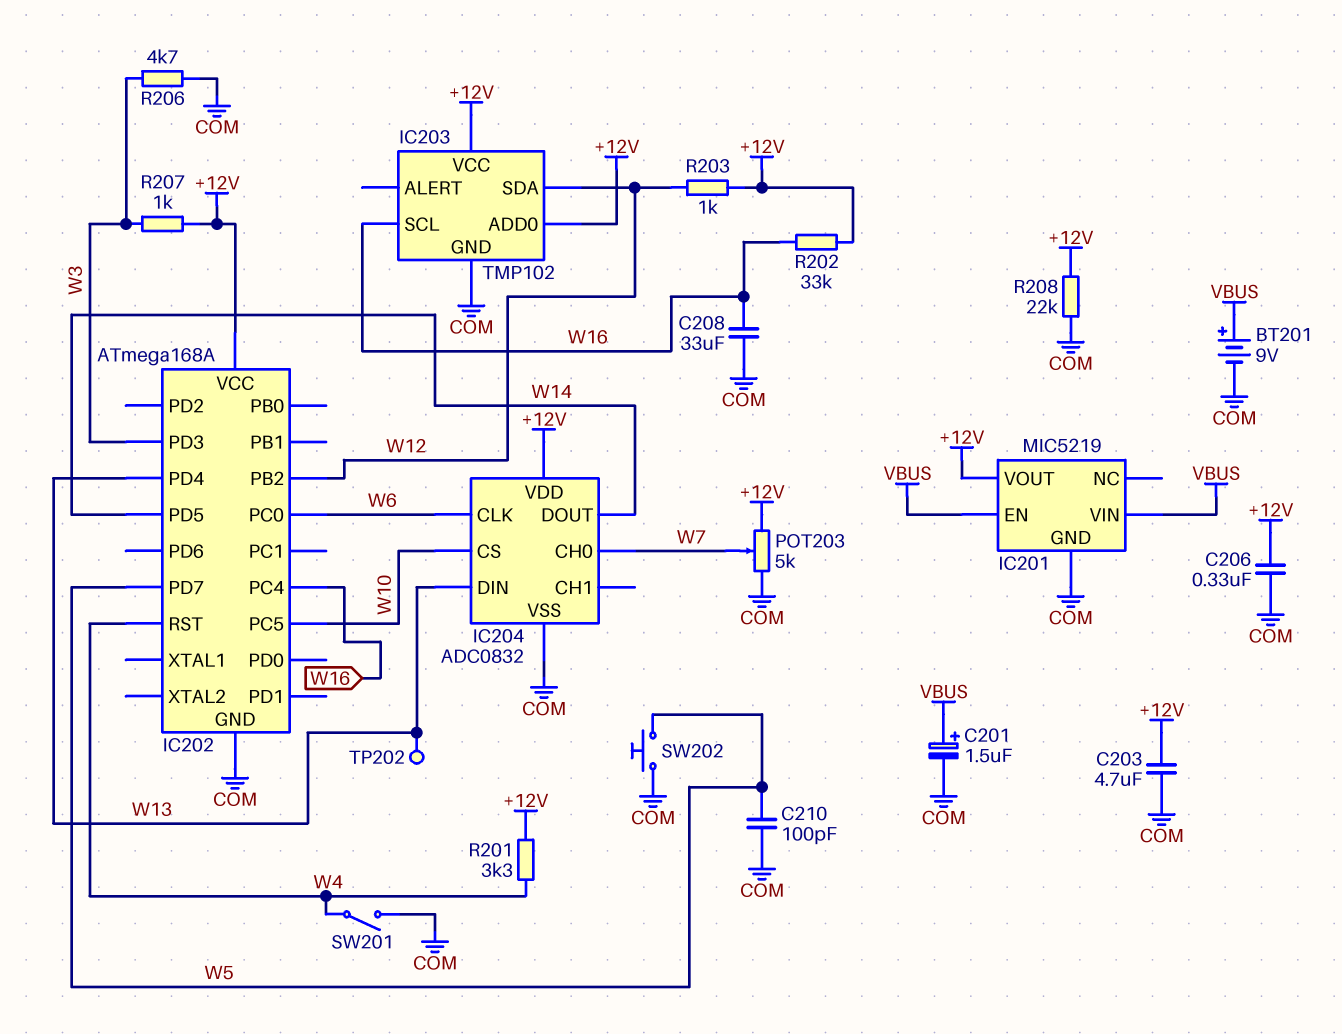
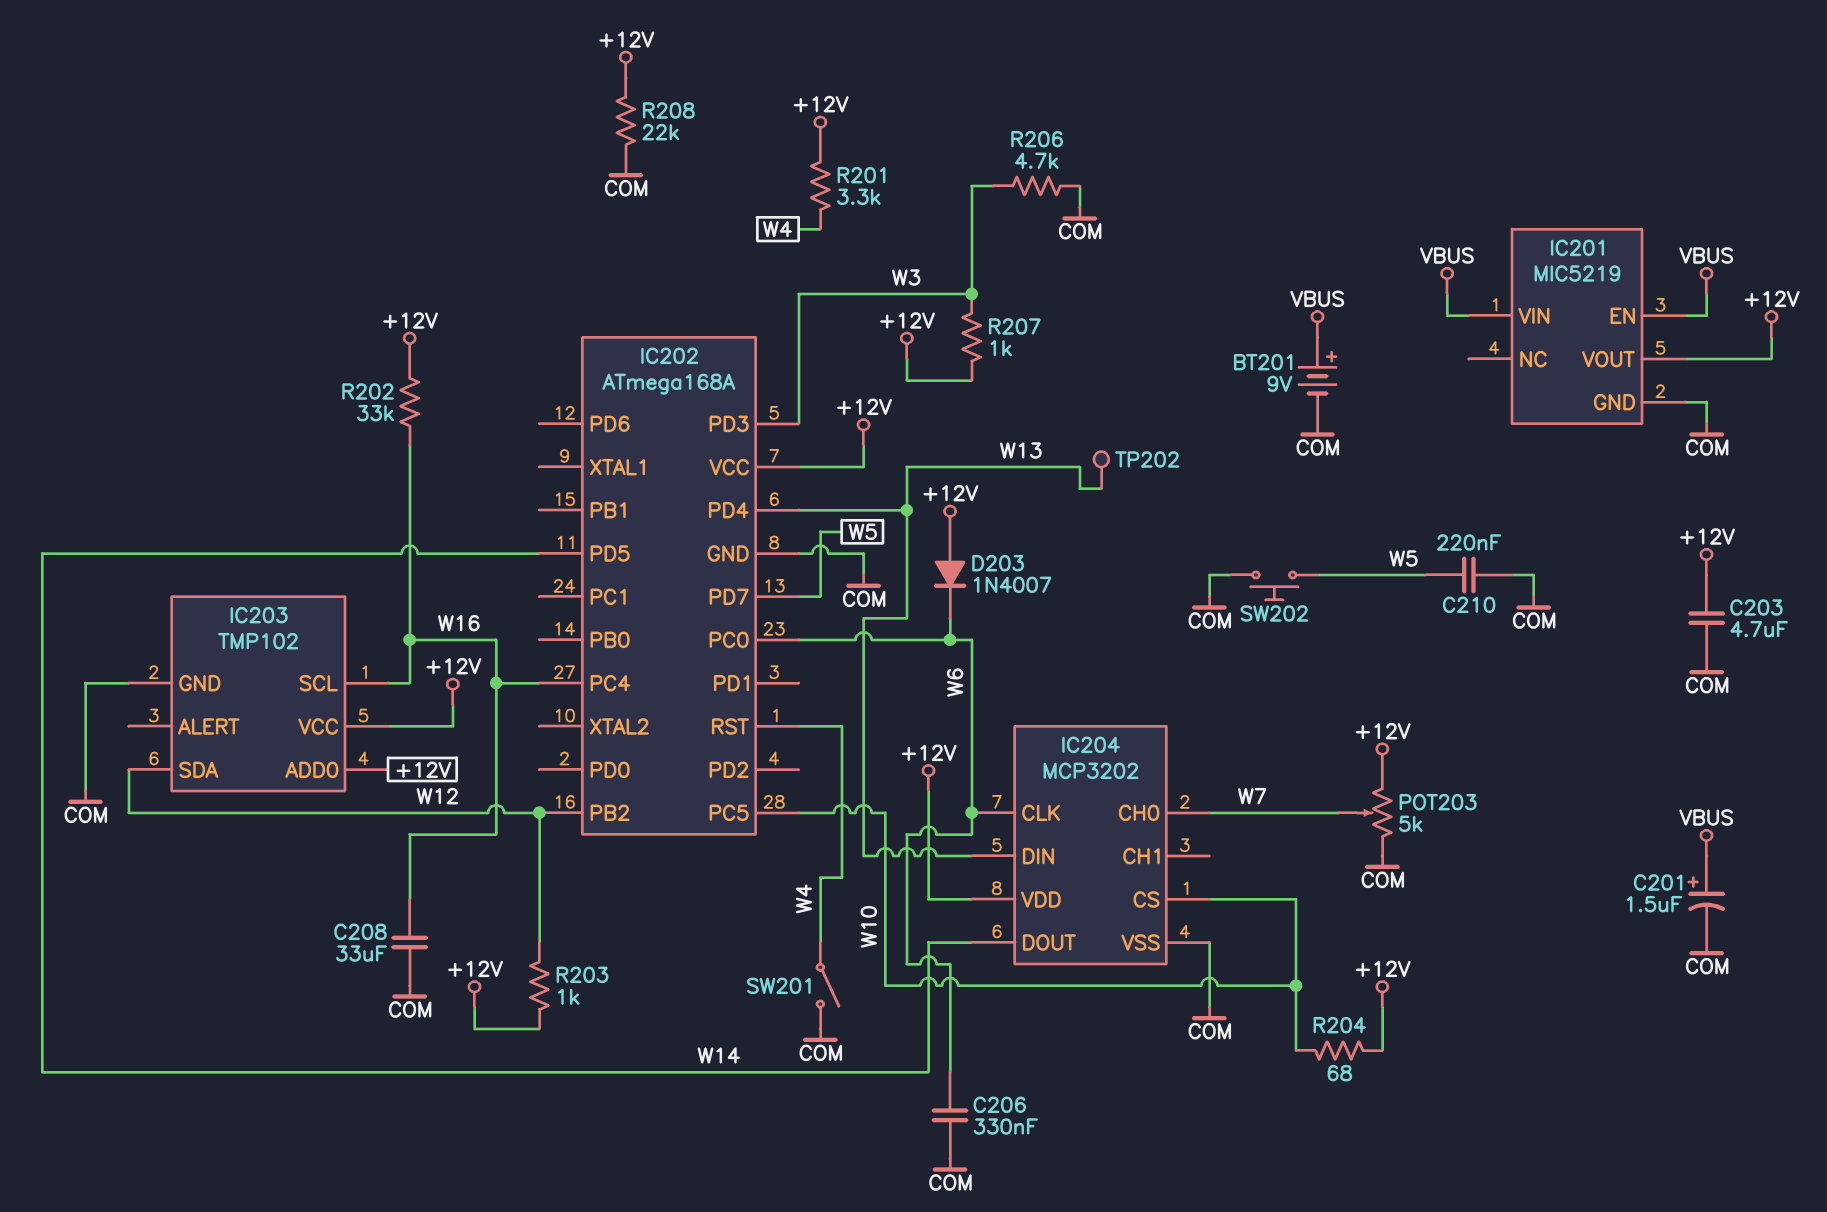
C206: 330nF (+12V, COM) -> 330nF (COM, W6)
C210: 100pF (COM, W5) -> 220nF (COM, W5)
D203: none -> diode 1N4007 (A +12V, K W6)
IC204: ADC0832 -> MCP3202
R204: none -> 68 (+12V, W10)

